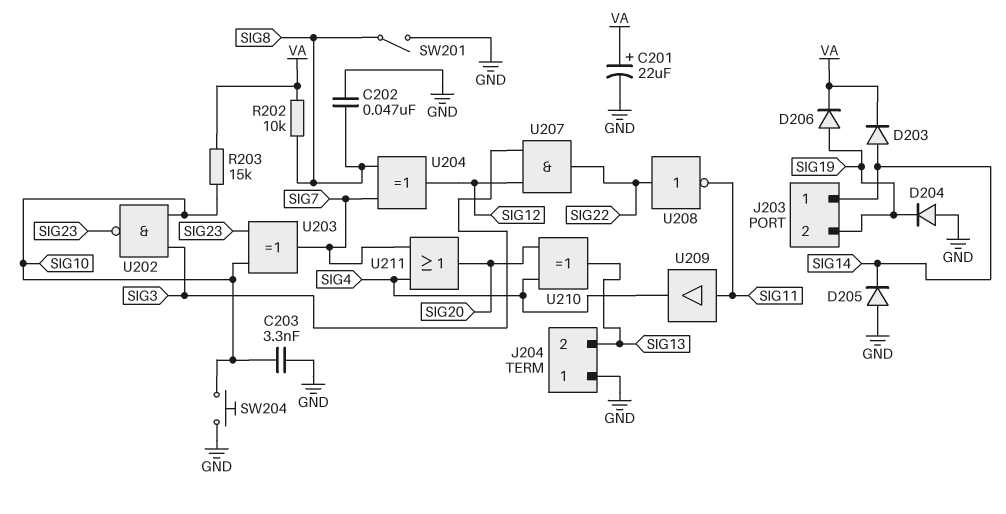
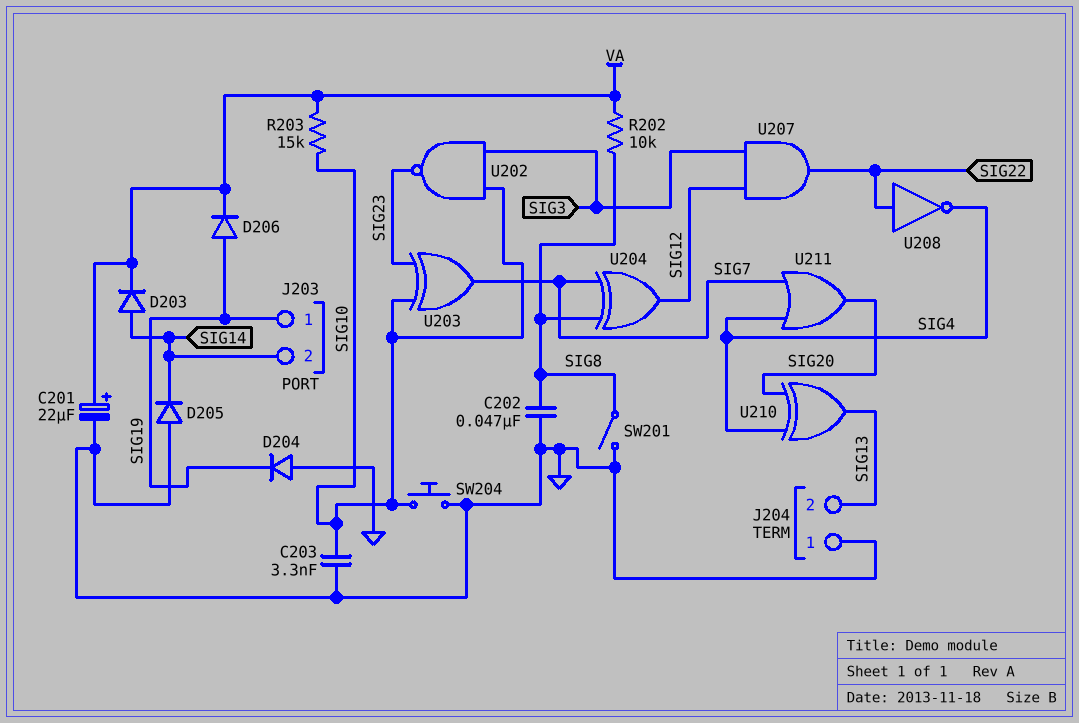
J203 pin 1: SIG14 -> SIG19
J203 pin 2: SIG19 -> SIG14
U208: NOT (in SIG22, out SIG11) -> NOT (in SIG22, out SIG4)
U209: buffer (in SIG11, out SIG4) -> none

